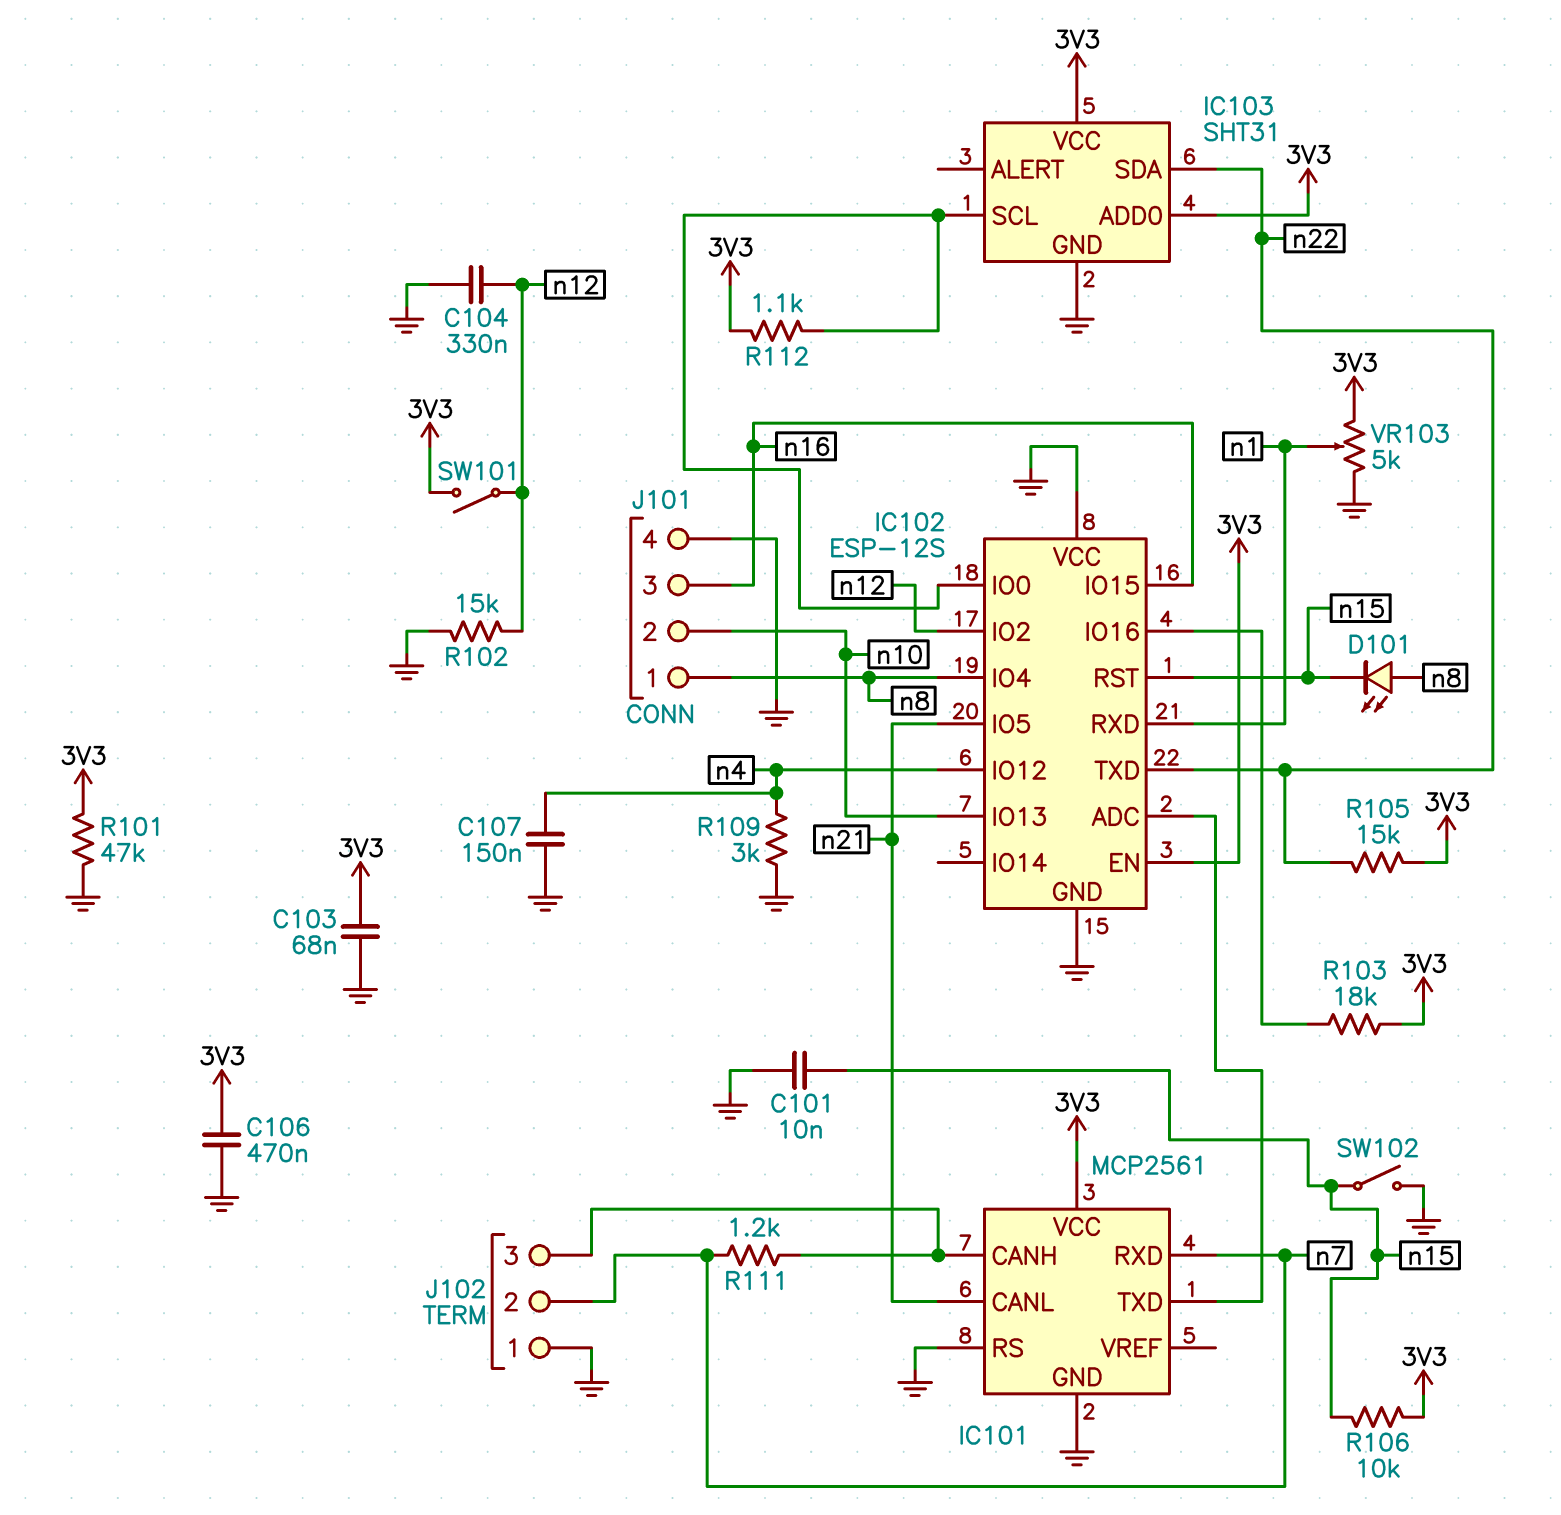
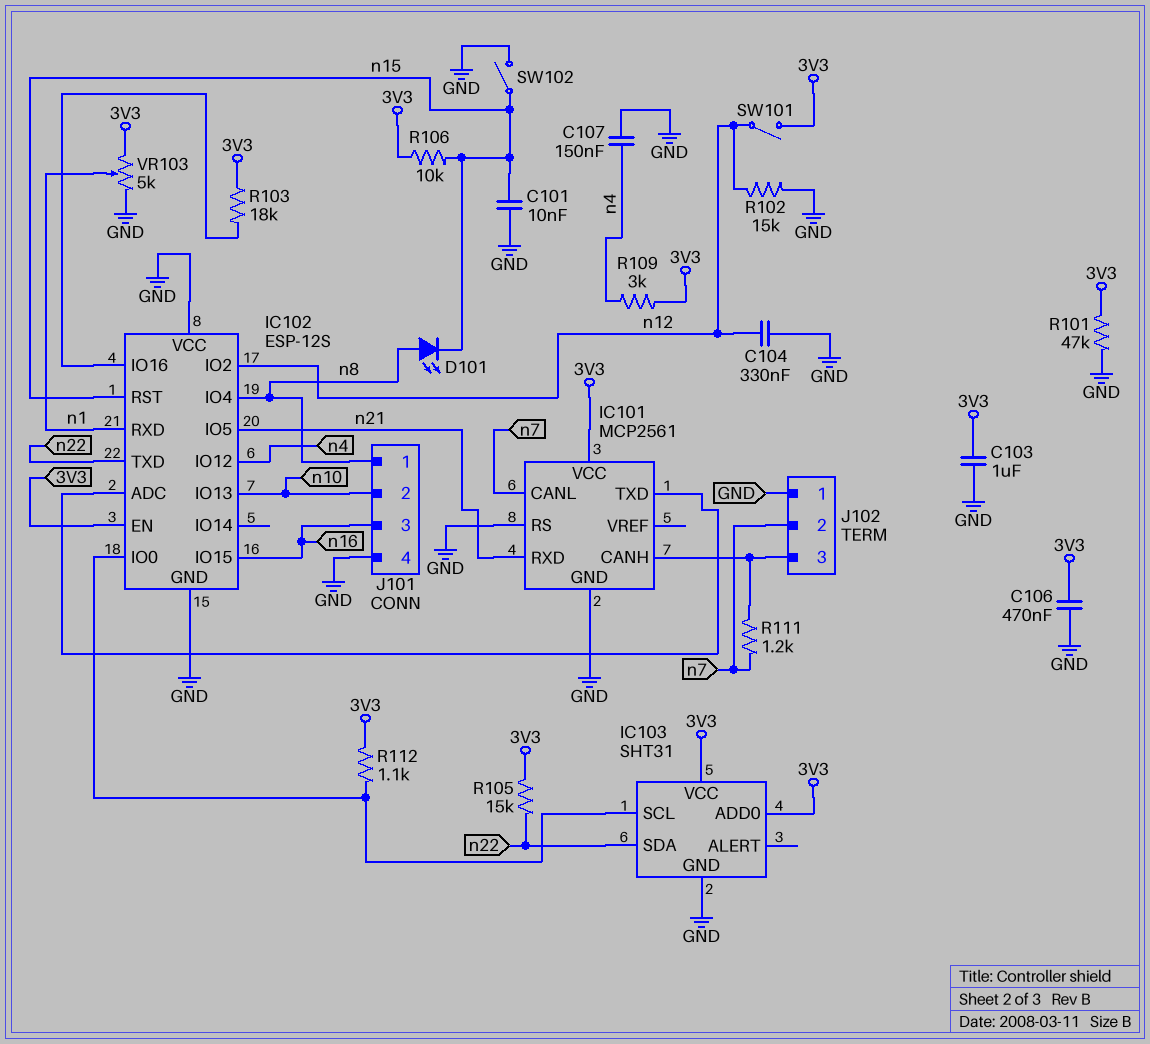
C103: 68nF (3V3, GND) -> 1uF (3V3, GND)
IC101 pin CANL: n21 -> n7
IC101 pin RXD: n7 -> n21
R109: 3k (GND, n4) -> 3k (3V3, n4)

